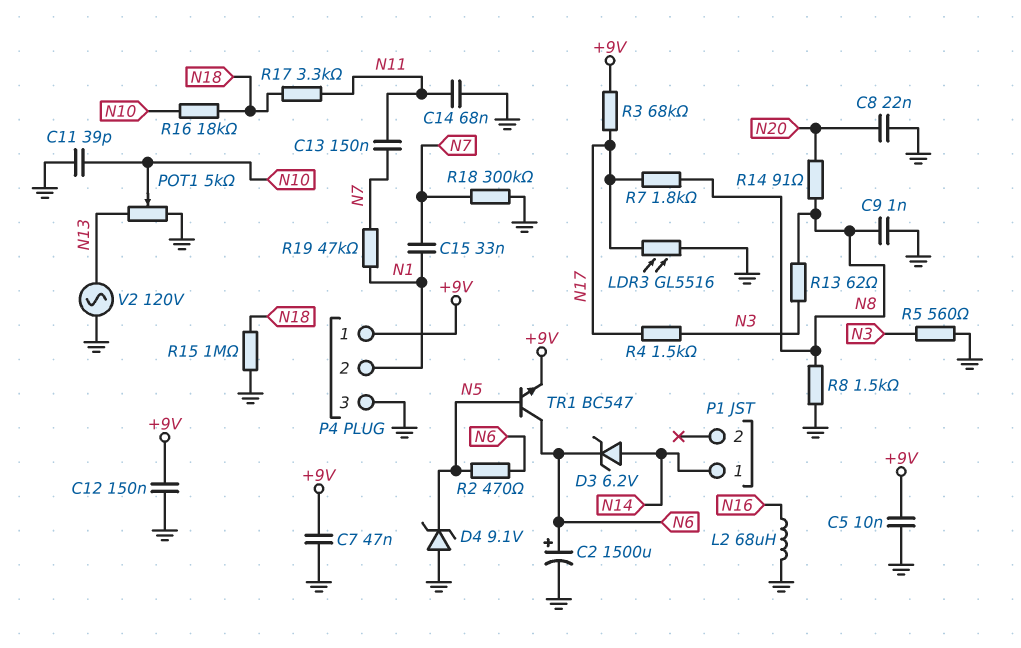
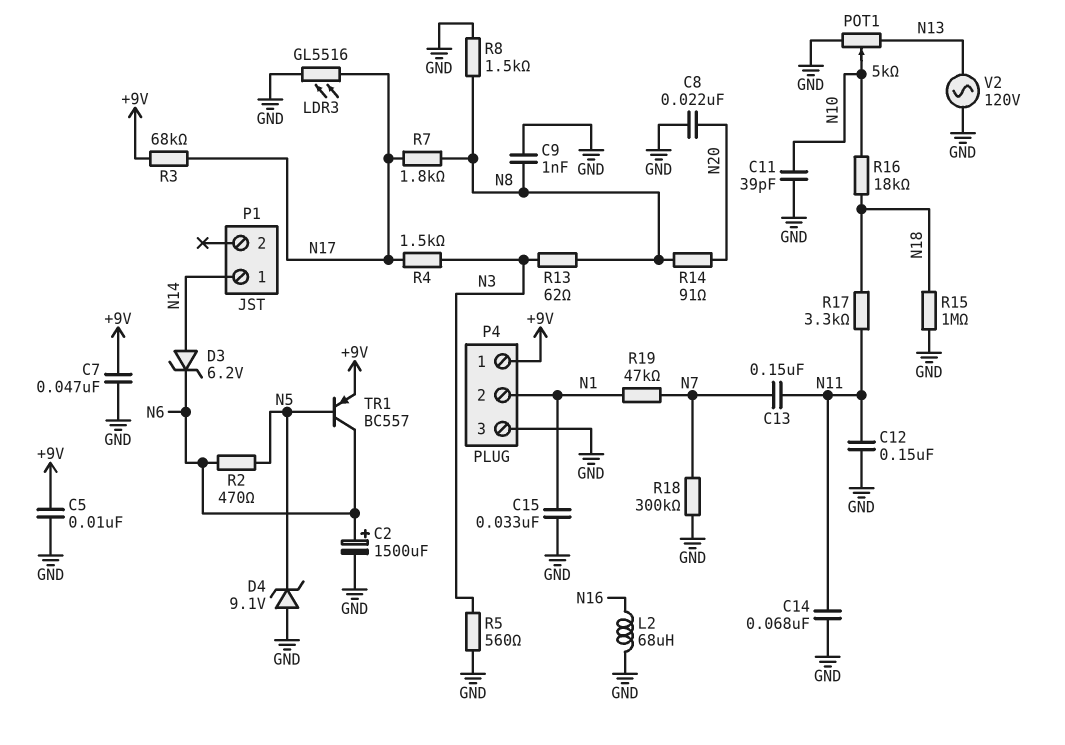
C12: 150nF (+9V, GND) -> 150nF (GND, N11)
C15: 33nF (N1, N7) -> 33nF (GND, N1)
TR1: NPN BC547 (B N5, C N6, E +9V) -> PNP BC557 (B N5, C N6, E +9V)

